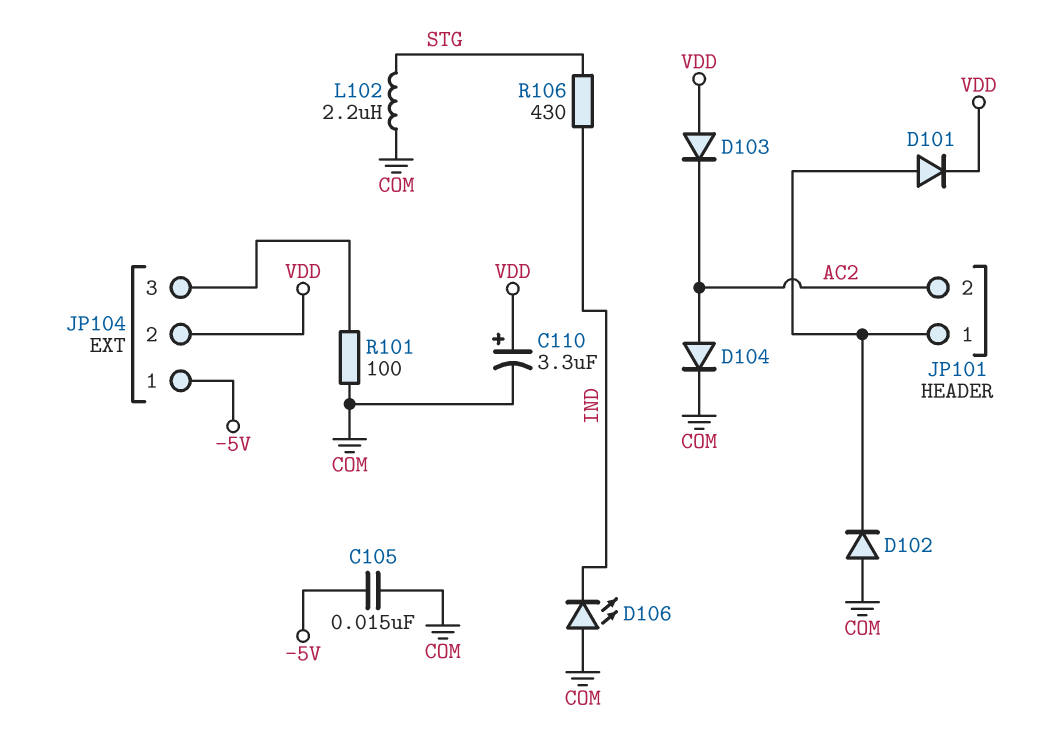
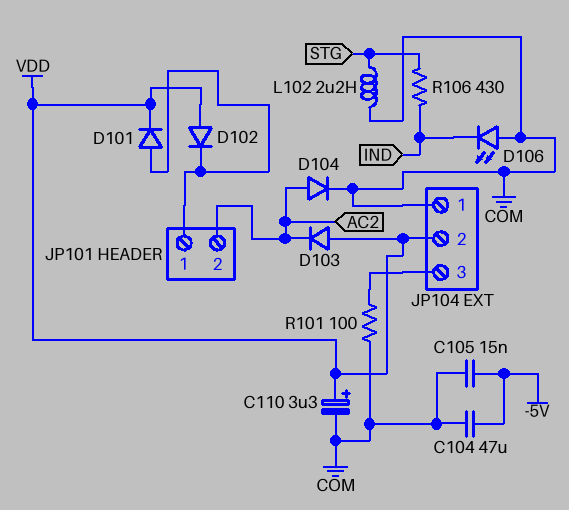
C104: none -> 47uF (-5V, COM)
D102: diode (A COM, K JP101/1) -> diode (A VDD, K JP101/1)
JP104 pin 1: -5V -> COM

